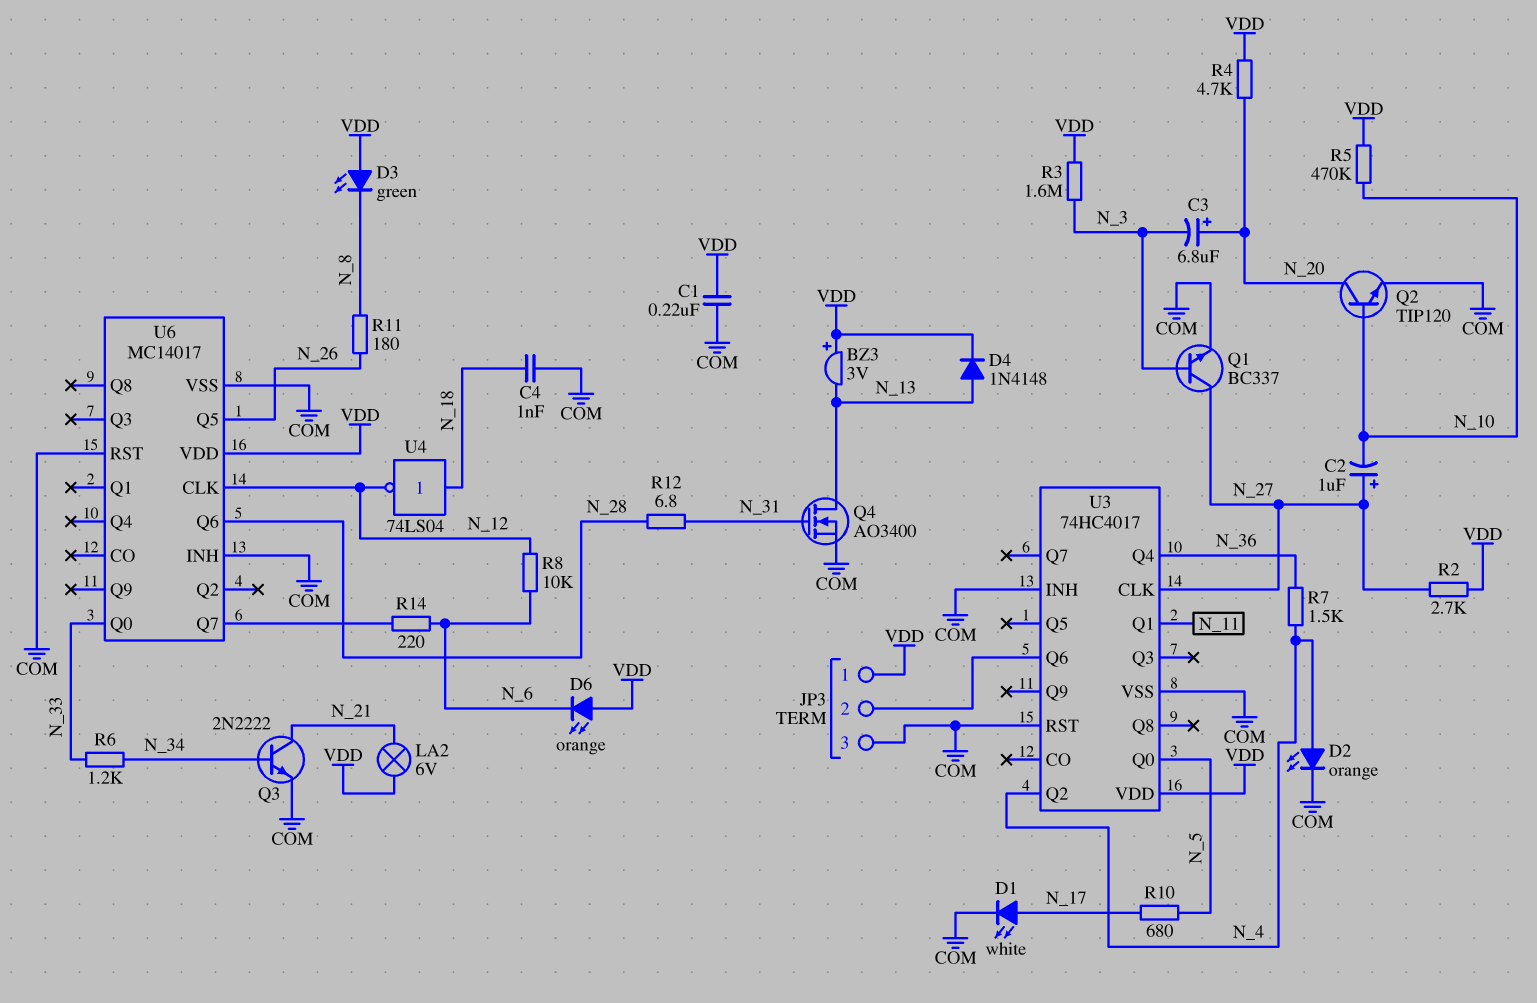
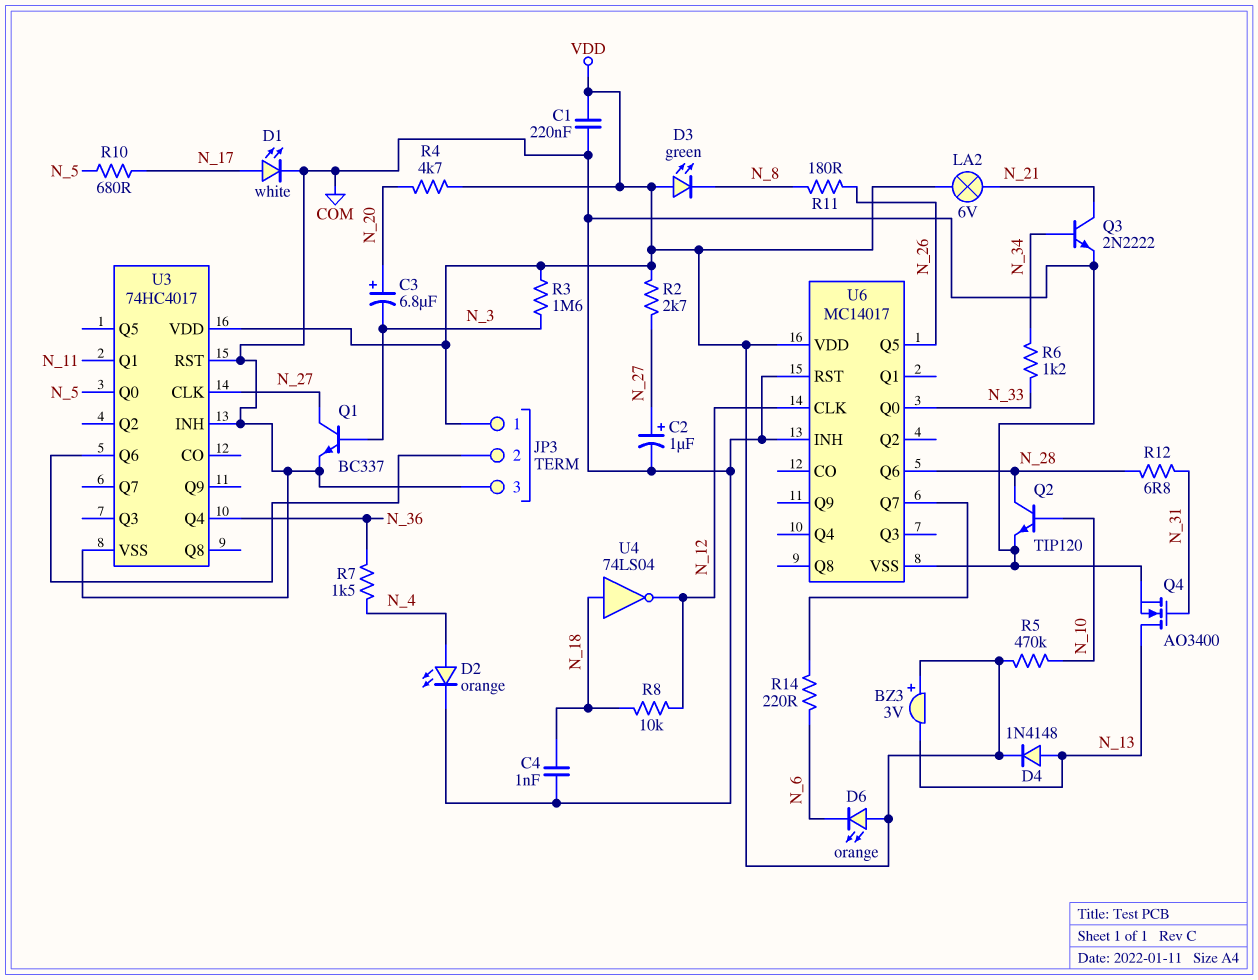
C2: 1uF (plus N_27, minus N_10) -> 1uF (plus N_27, minus COM)
Q2: NPN TIP120 (B N_10, C N_20, E COM) -> NPN TIP120 (B N_10, C N_28, E COM)
R8: 10k (N_6, N_12) -> 10k (N_12, N_18)
U3 pin Q2: N_4 -> none

